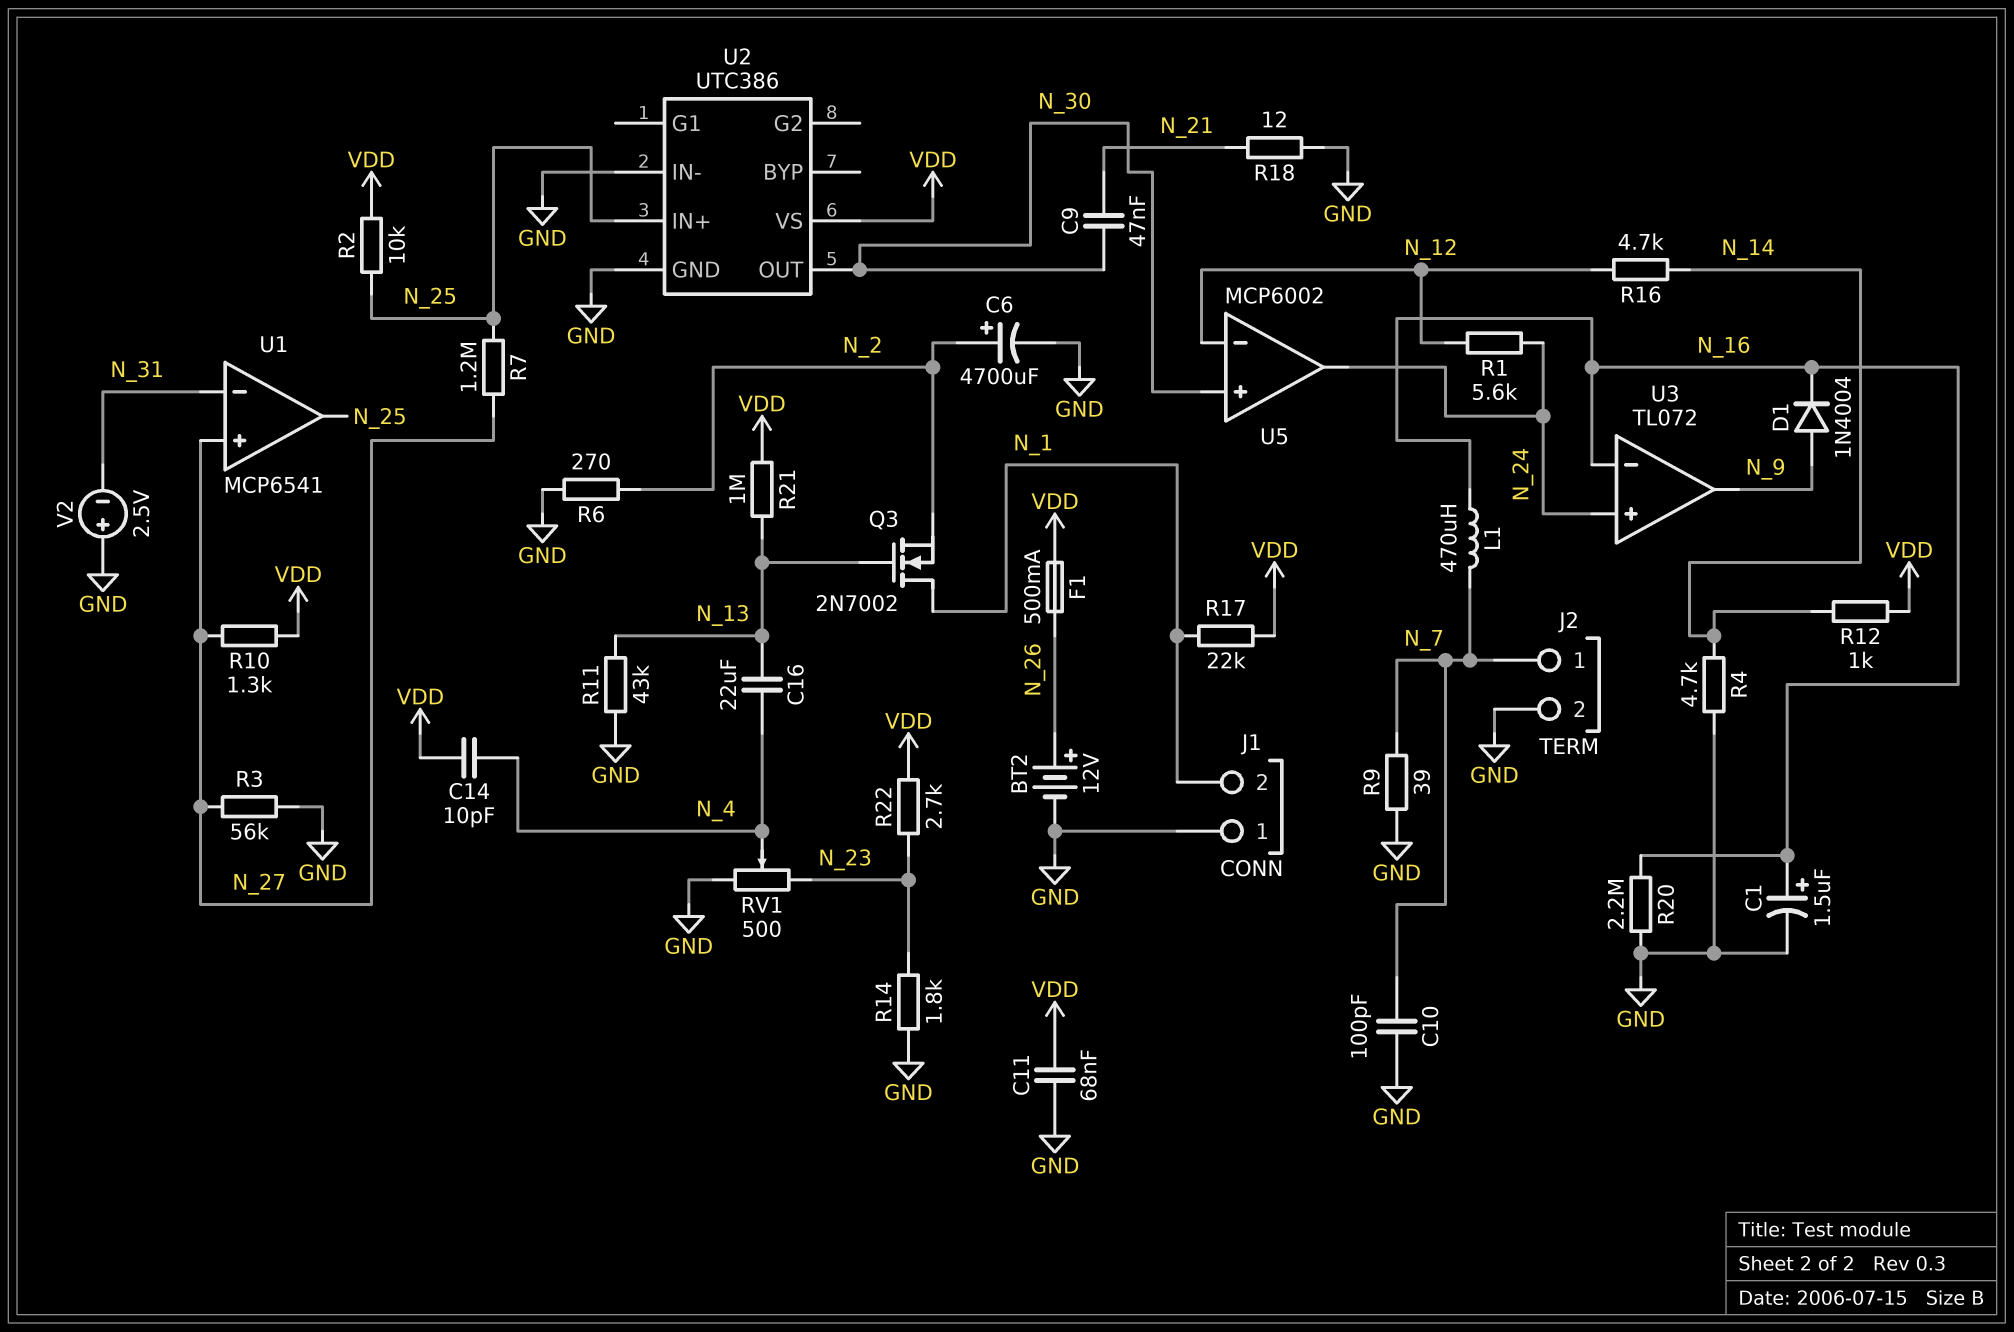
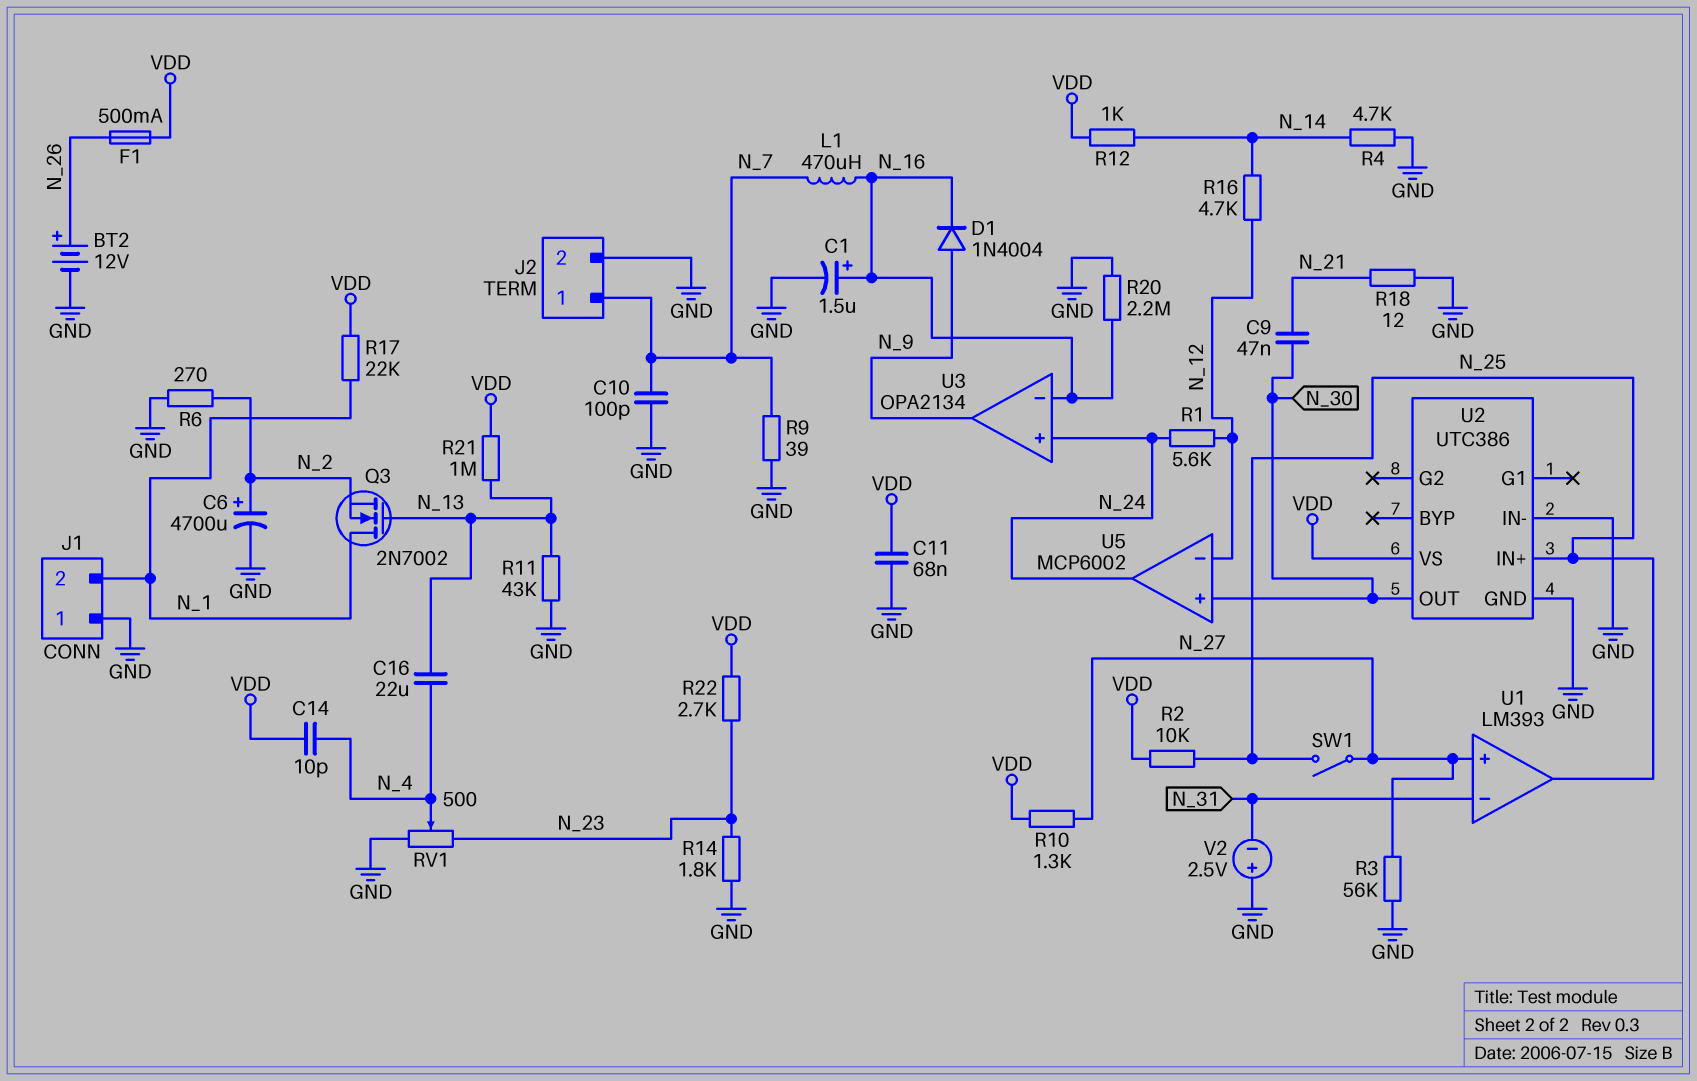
R7: 1.2M (N_25, N_27) -> none
SW1: none -> switch (N_25, N_27)
U1: MCP6541 -> LM393
U3: TL072 -> OPA2134

